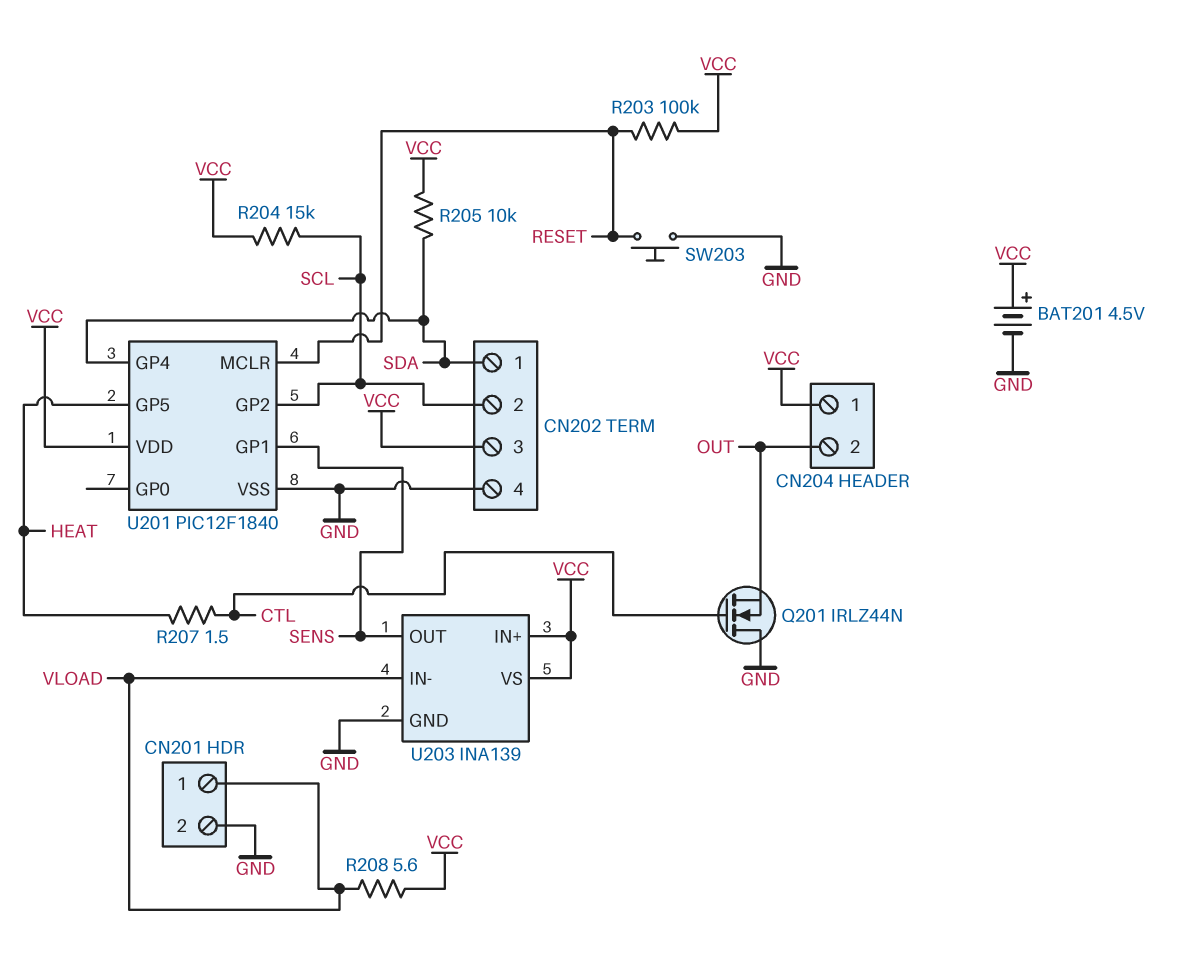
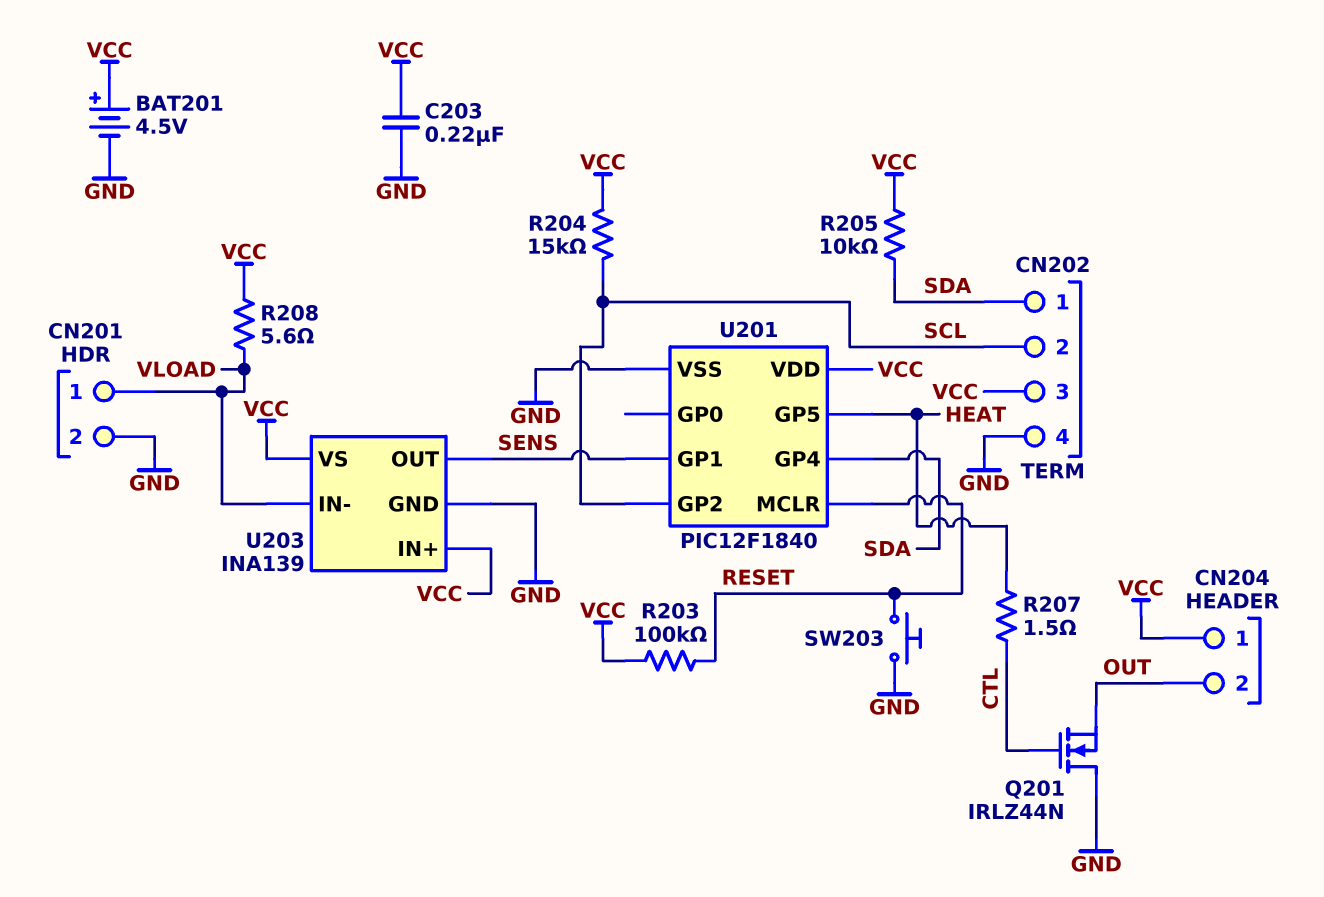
C203: none -> 220nF (GND, VCC)

